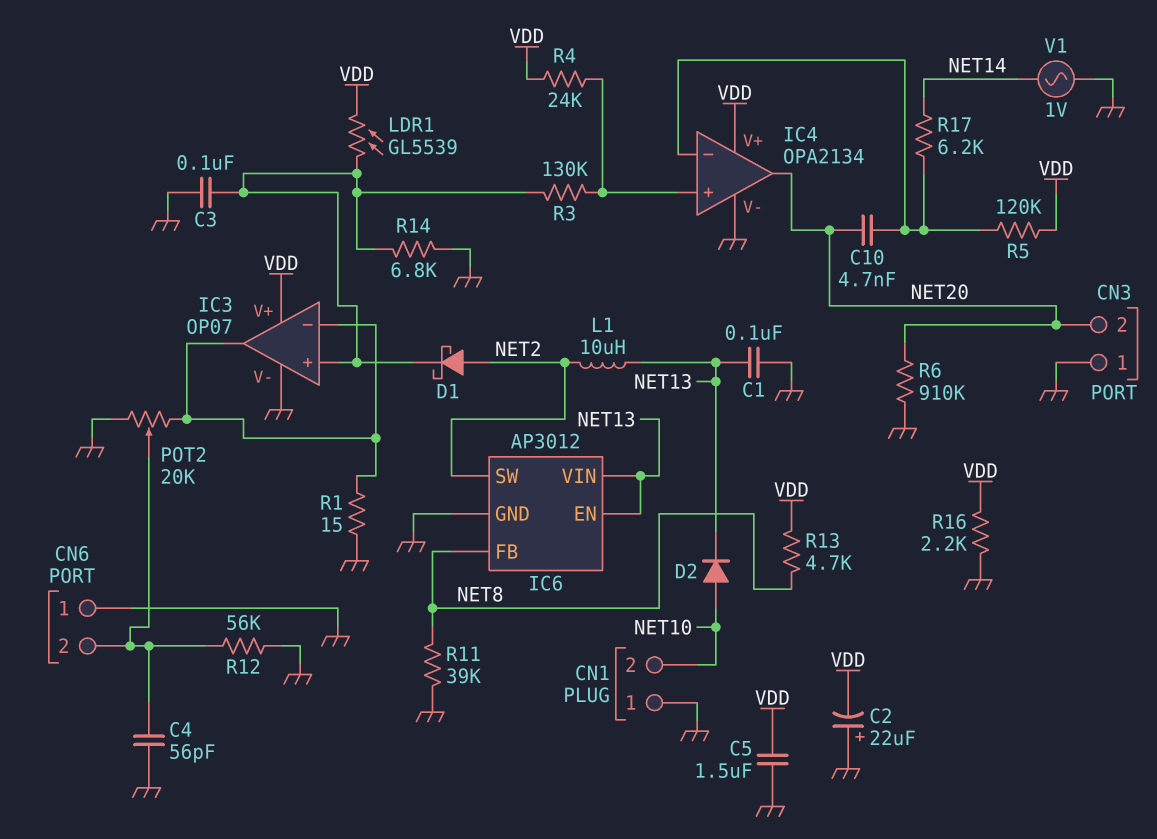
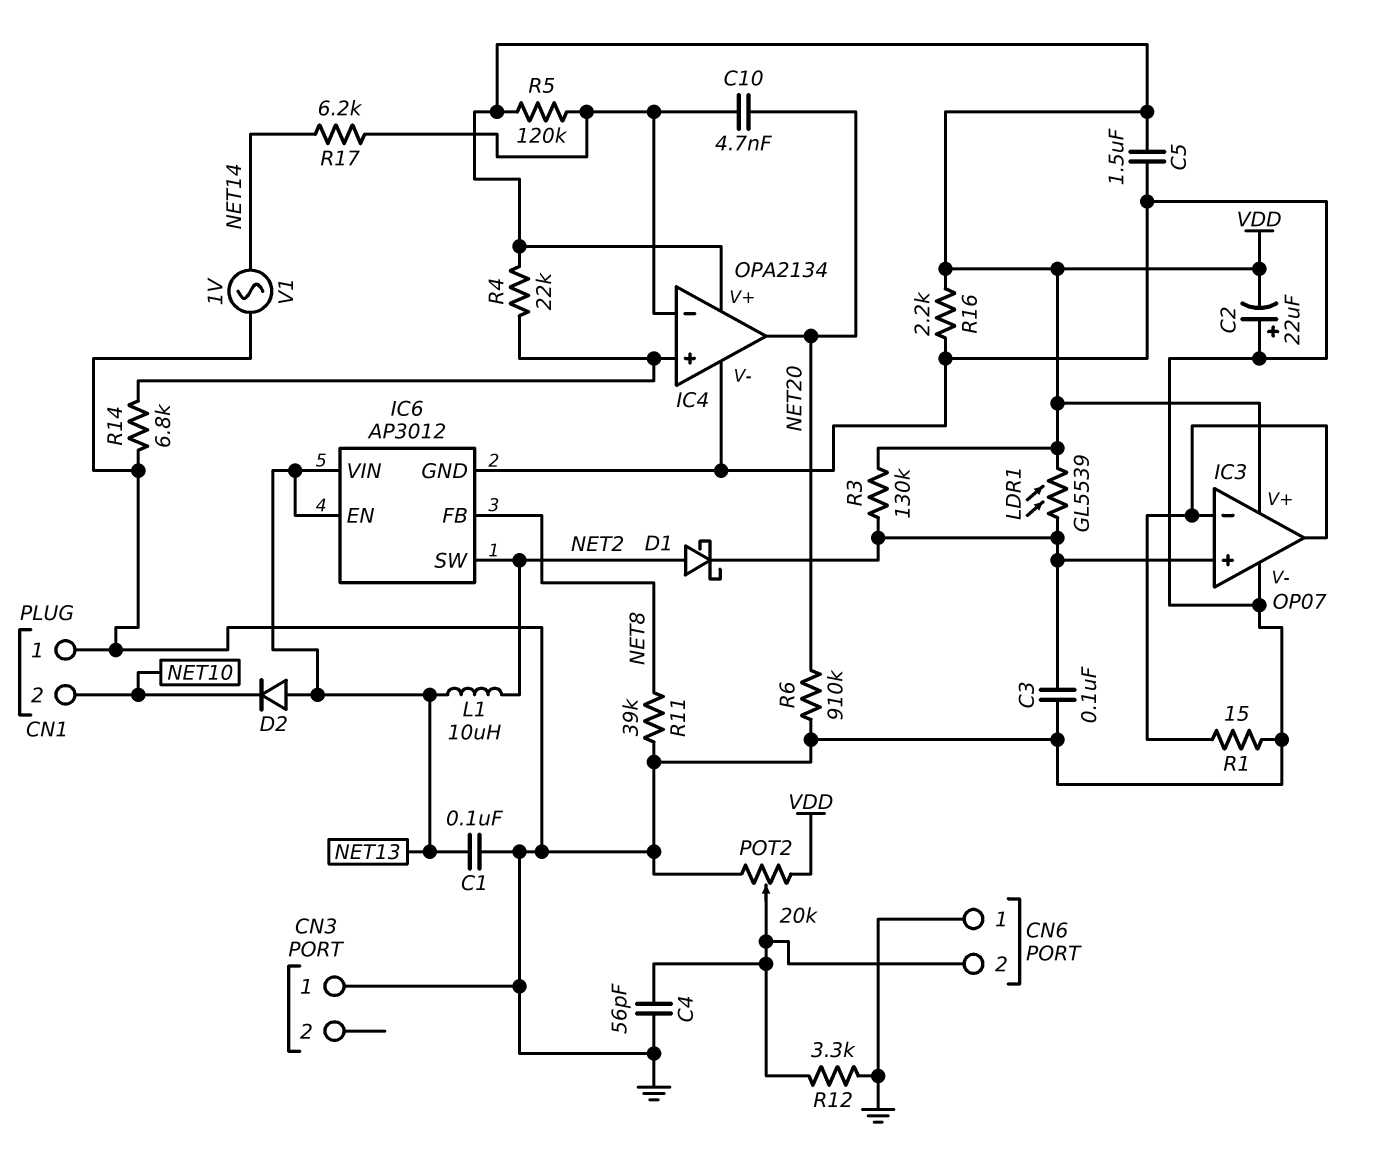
CN3 pin 2: NET20 -> none
D2: diode (A NET10, K NET13) -> diode (A NET13, K NET10)
POT2: 20k (GND, IC3/in-, wiper CN6/2) -> 20k (GND, VDD, wiper CN6/2)
R3: 130k (IC3/in+, IC4/in+) -> 130k (IC3/in+, VDD)
R4: 24k (IC4/in+, VDD) -> 22k (IC4/in+, VDD)
R12: 56k (CN6/2, GND) -> 3.3k (CN6/2, GND)
R13: 4.7k (NET8, VDD) -> none
R14: 6.8k (GND, IC3/in+) -> 6.8k (GND, IC4/in+)

